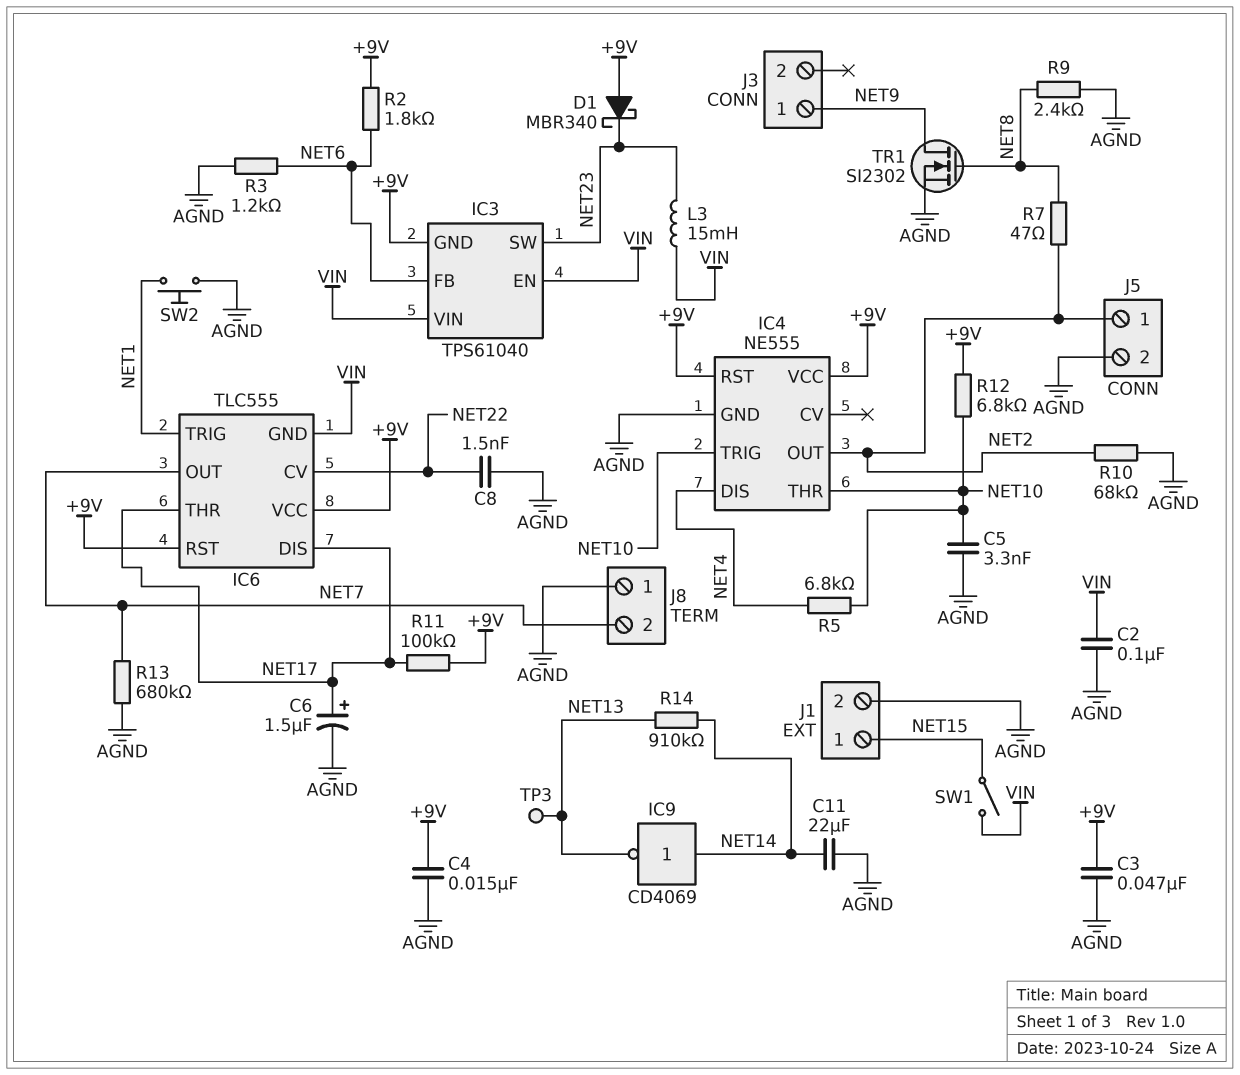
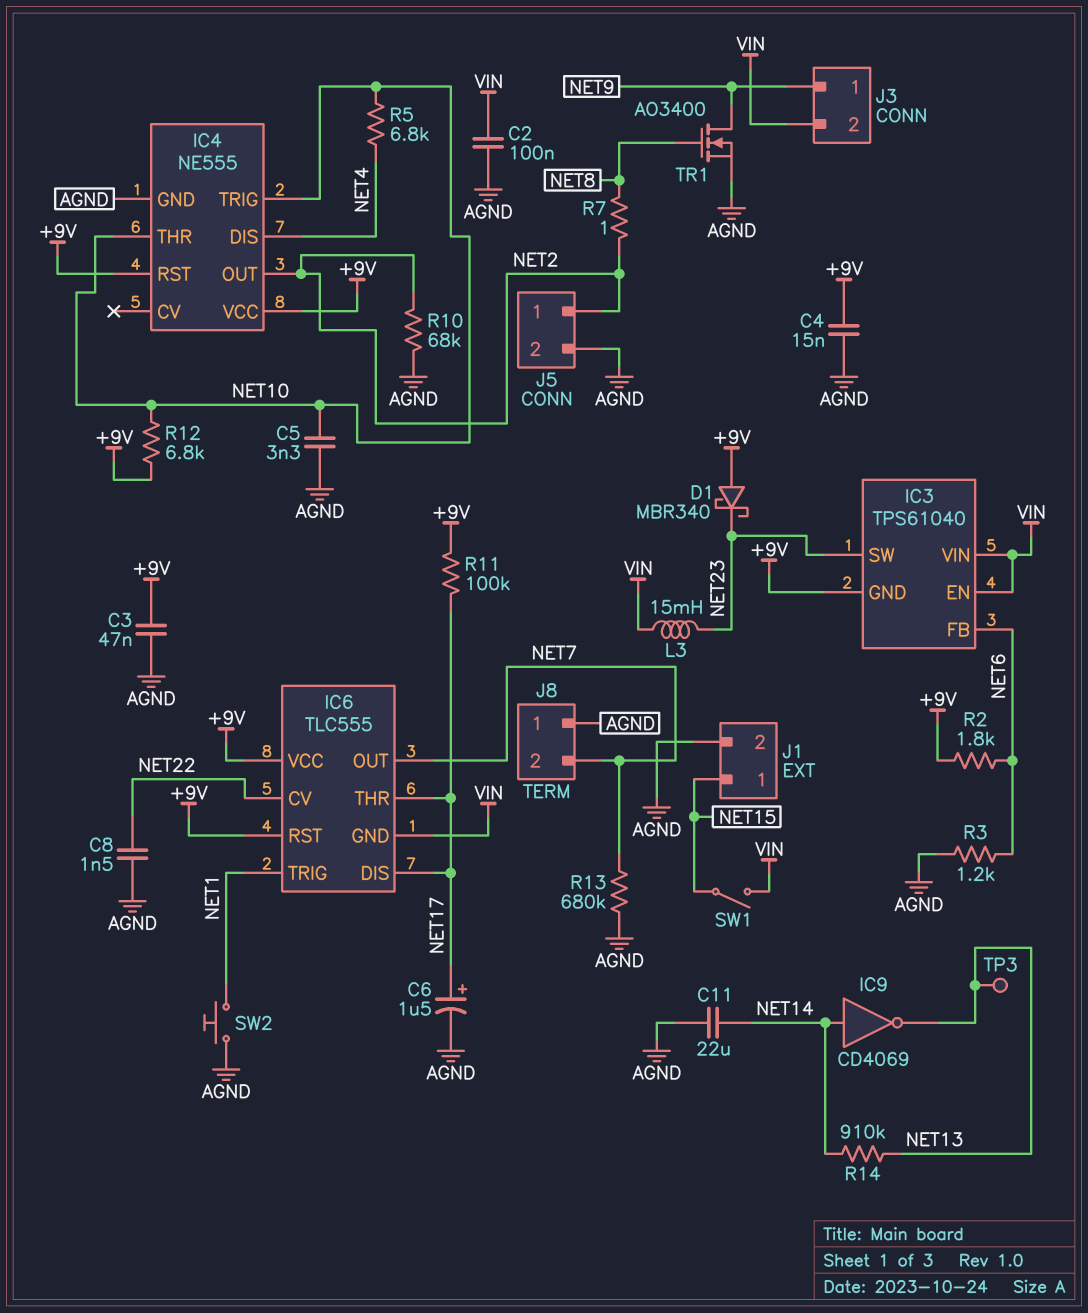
J3 pin 2: none -> VIN
R7: 47 (NET2, NET8) -> 1 (NET2, NET8)
R9: 2.4k (AGND, NET8) -> none
TR1: NMOS SI2302 (G NET8, D NET9, S AGND) -> NMOS AO3400 (G NET8, D NET9, S AGND)

